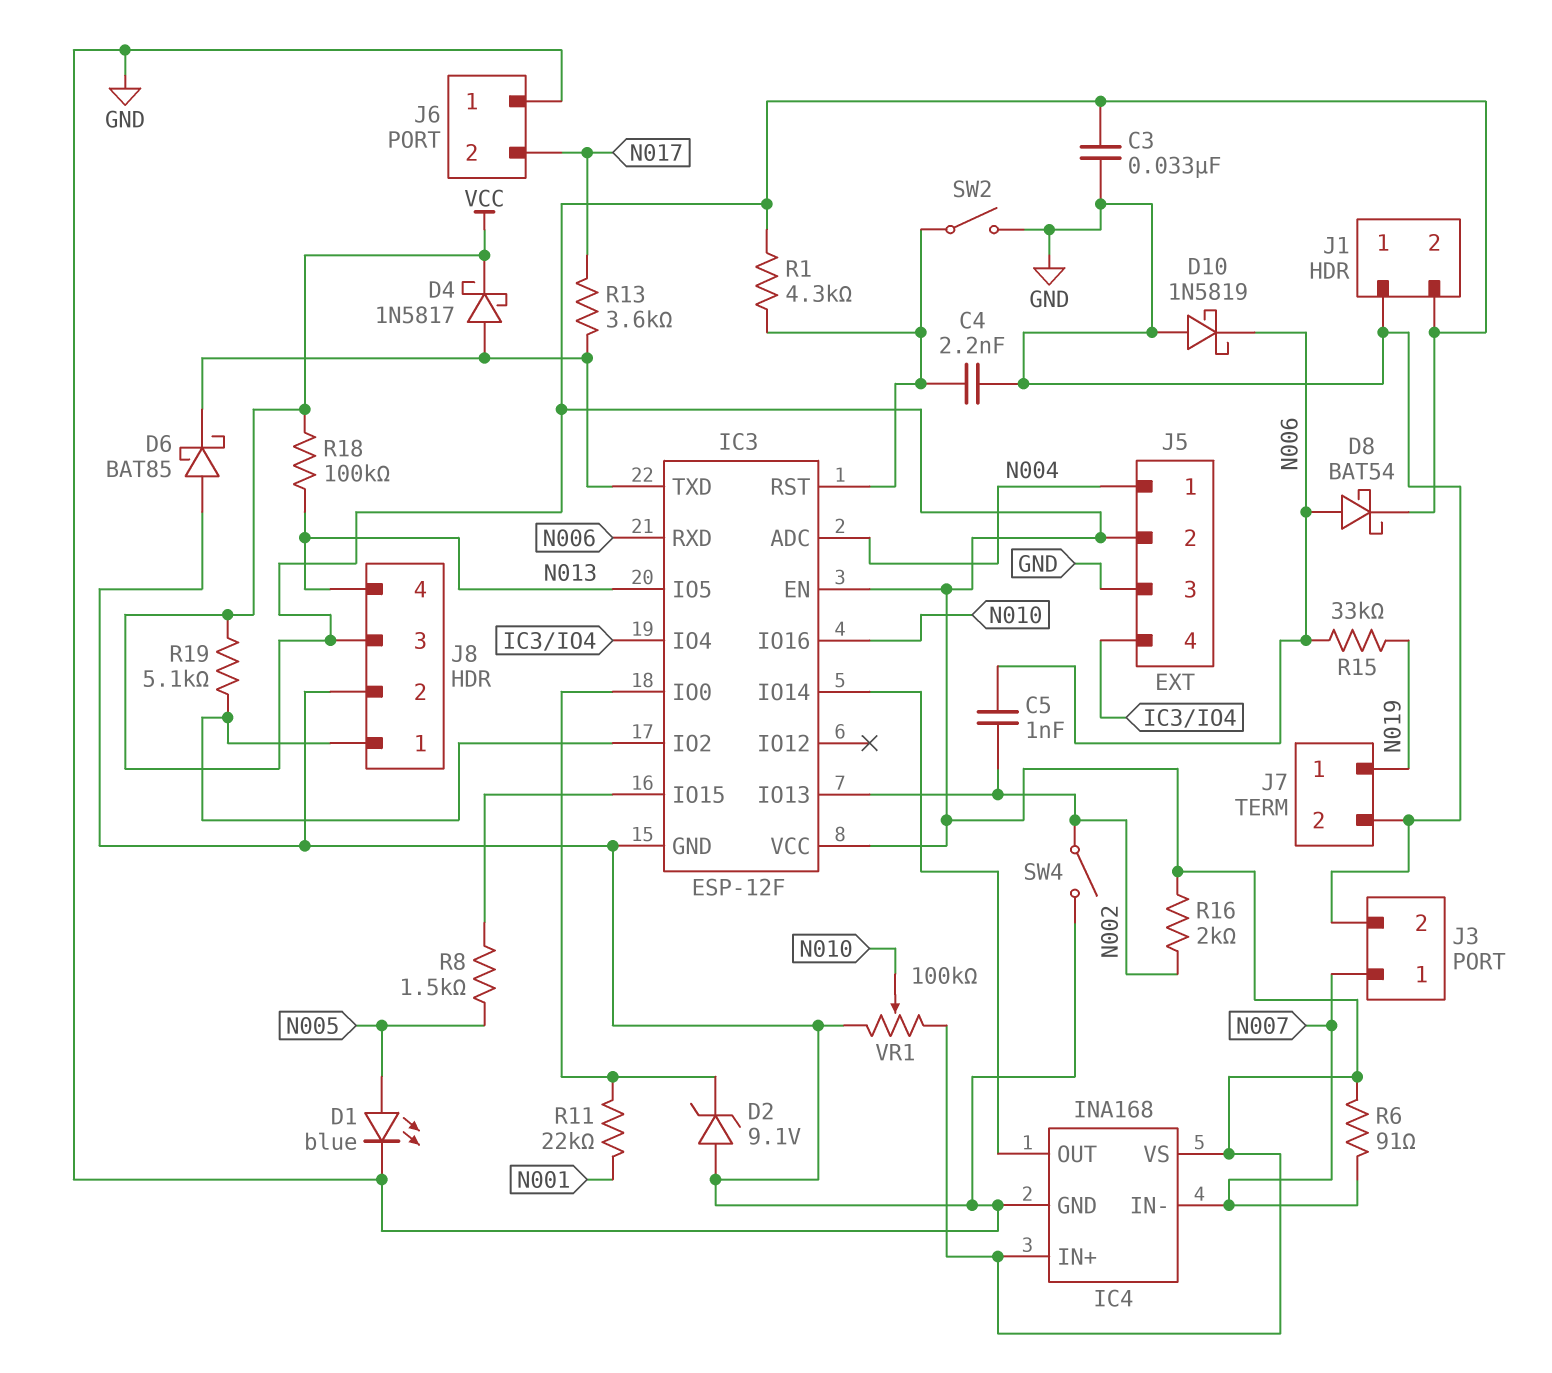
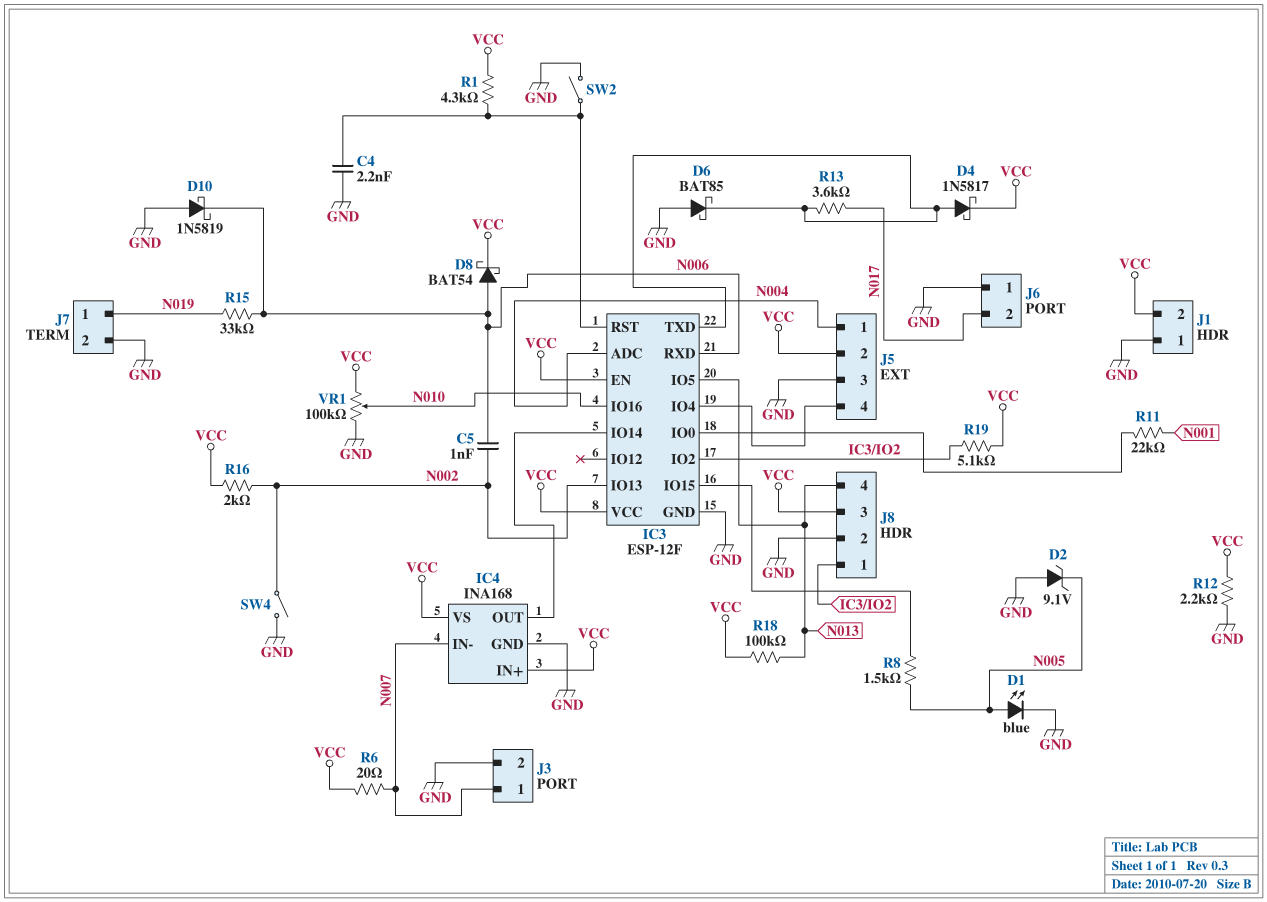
C3: 33nF (GND, VCC) -> none
D2: zener 9.1V (A GND, K IC3/IO0) -> zener 9.1V (A GND, K N005)
R6: 91 (N007, VCC) -> 20 (N007, VCC)
R12: none -> 2.2k (GND, VCC)

